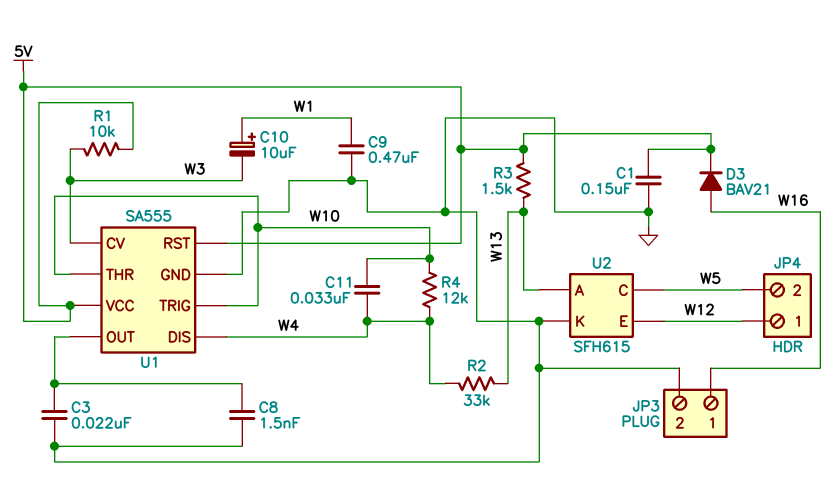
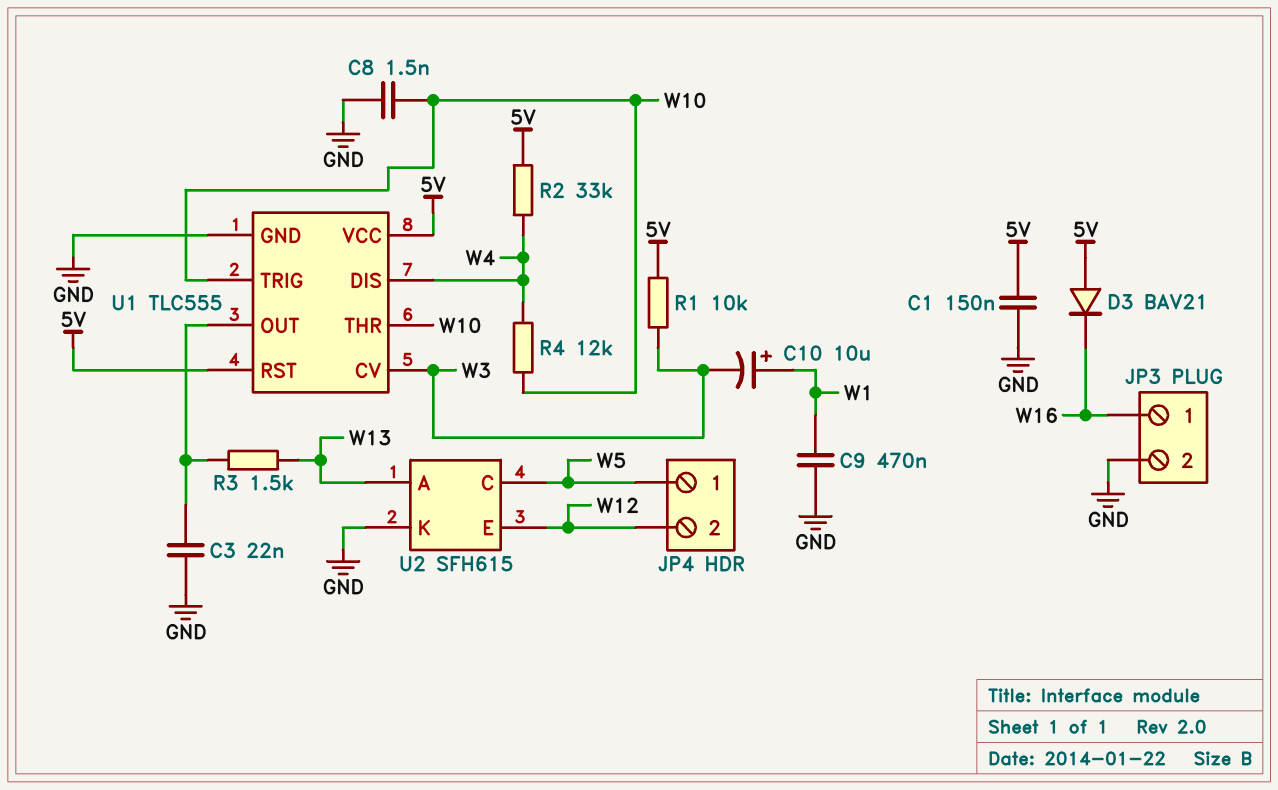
C8: 1.5nF (GND, U1/OUT) -> 1.5nF (GND, W10)
C11: 33nF (W4, W10) -> none
D3: diode BAV21 (A W16, K 5V) -> diode BAV21 (A 5V, K W16)
JP4 pin 1: W12 -> W5
JP4 pin 2: W5 -> W12
R2: 33k (W4, W13) -> 33k (5V, W4)
R3: 1.5k (5V, W13) -> 1.5k (U1/OUT, W13)
U1: SA555 -> TLC555

